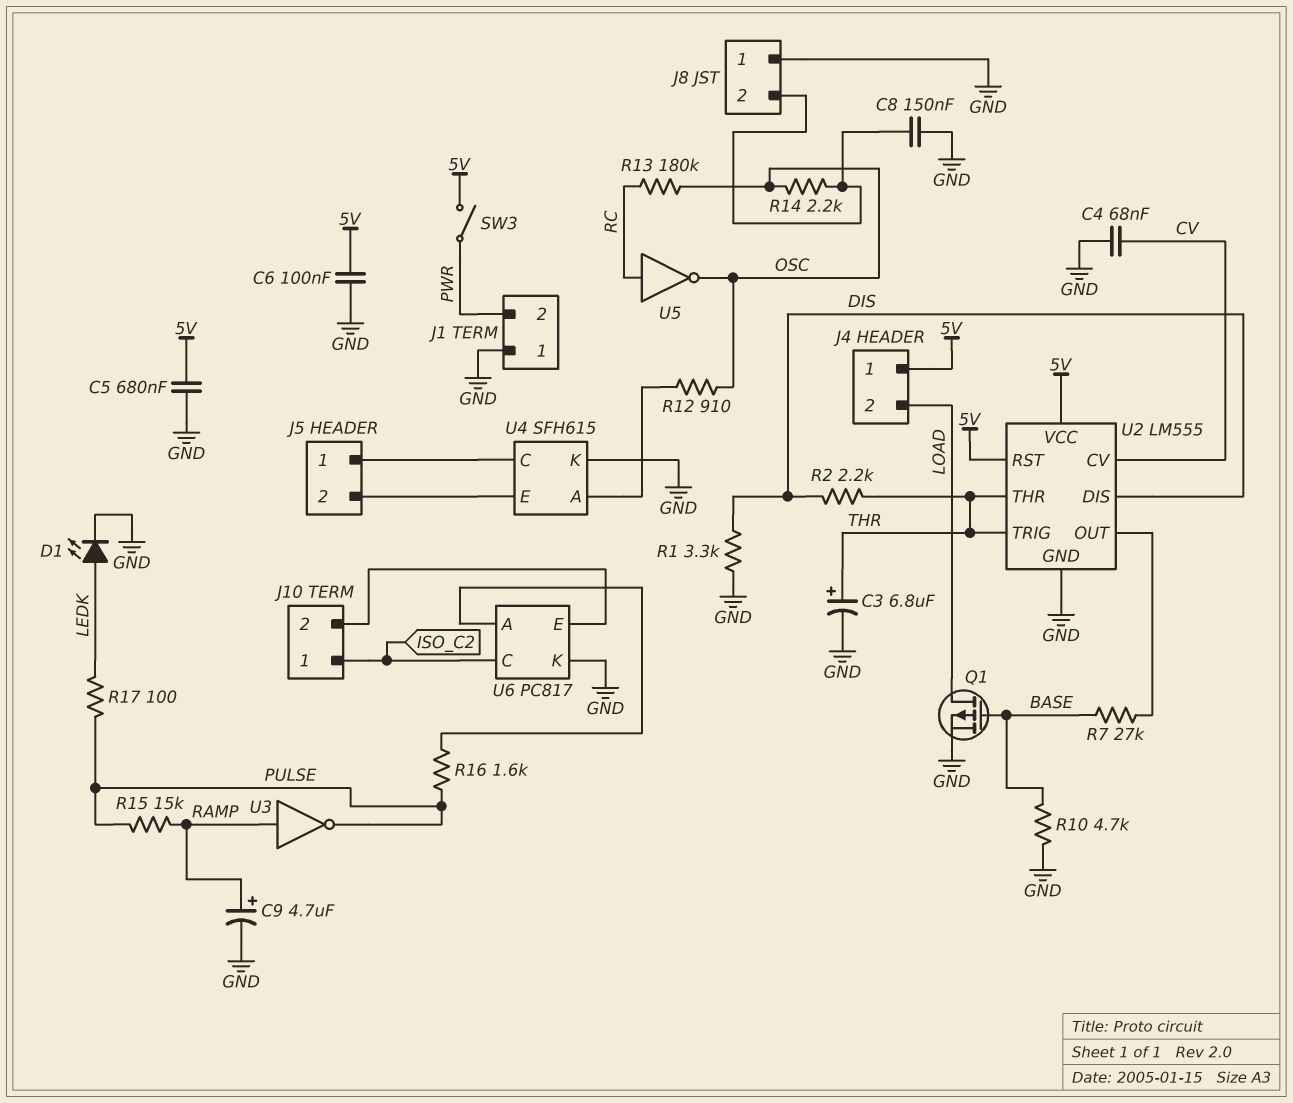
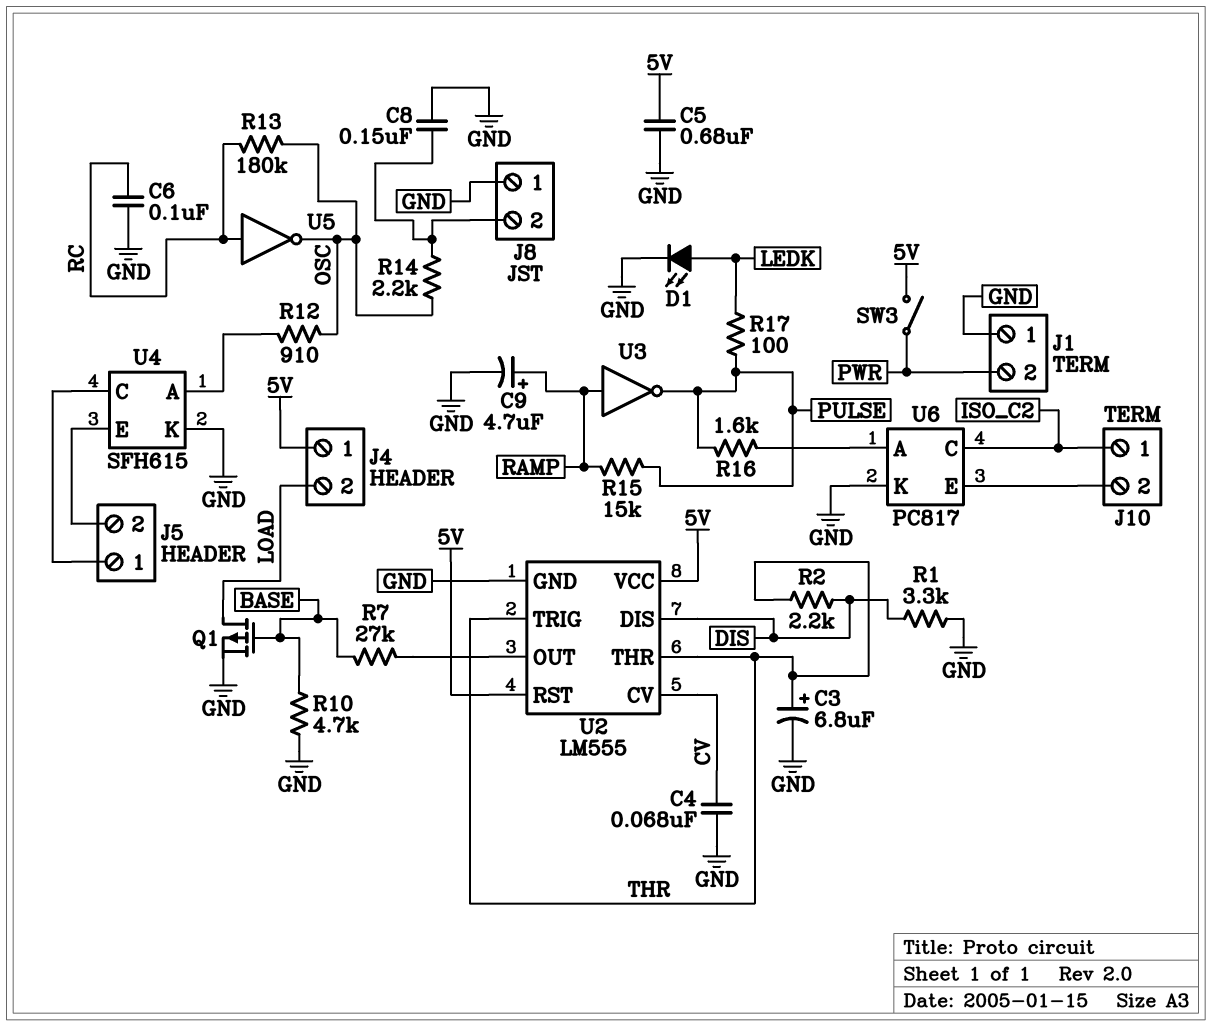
C6: 100nF (5V, GND) -> 100nF (GND, RC)

